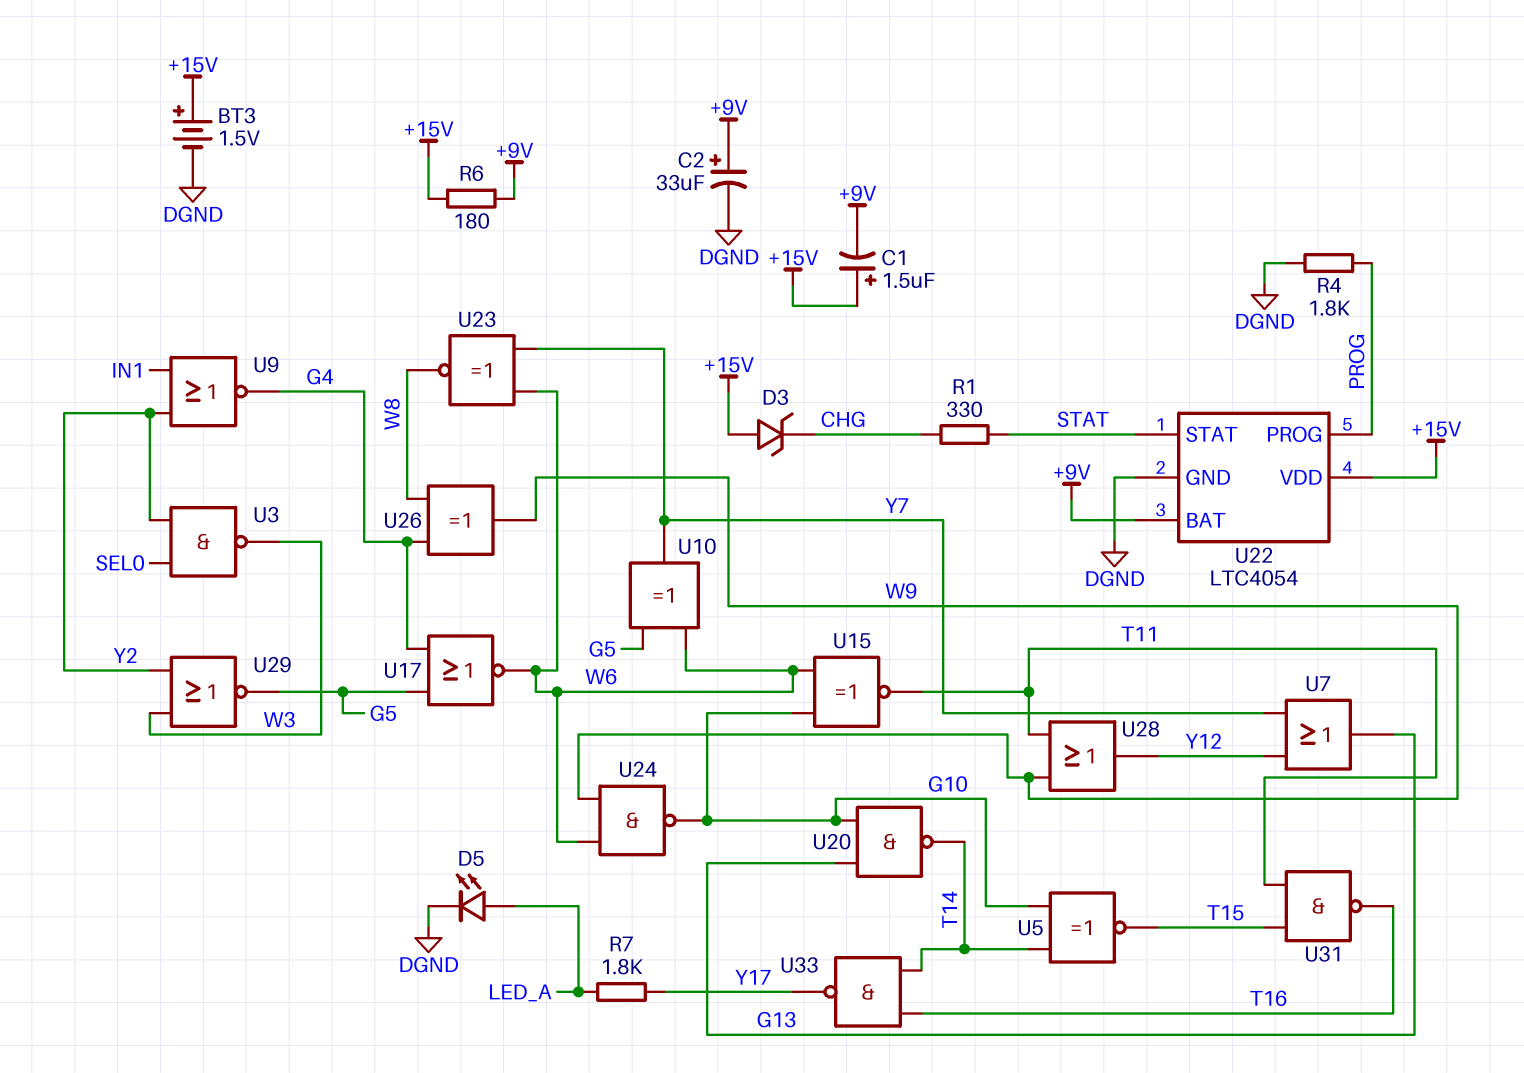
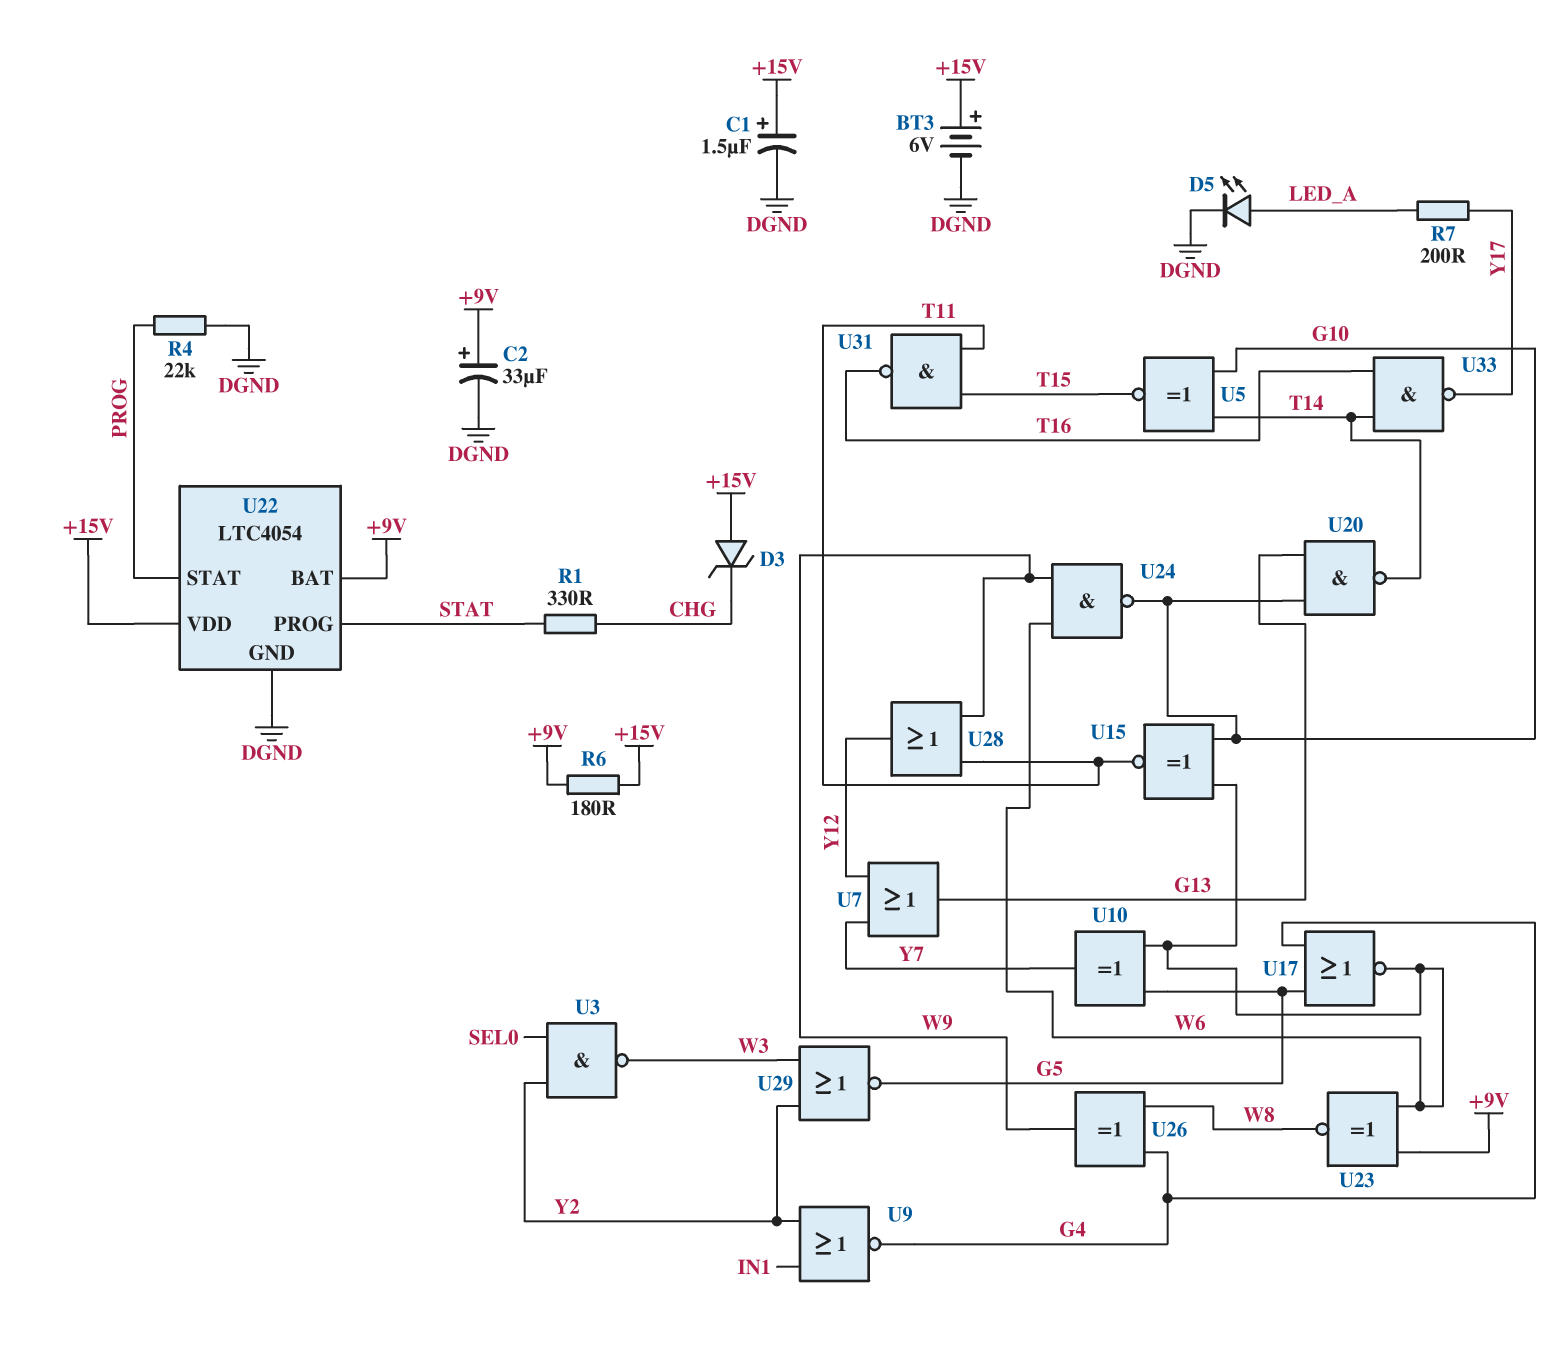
BT3: 1.5V (plus +15V, minus DGND) -> 6V (plus +15V, minus DGND)
C1: 1.5uF (plus +15V, minus +9V) -> 1.5uF (plus +15V, minus DGND)
R4: 1.8k (DGND, PROG) -> 22k (DGND, PROG)
R7: 1.8k (LED_A, Y17) -> 200 (LED_A, Y17)
U22 pin PROG: PROG -> STAT
U22 pin STAT: STAT -> PROG
U23: XNOR (in W6, in Y7, out W8) -> XNOR (in +9V, in W6, out W8)

